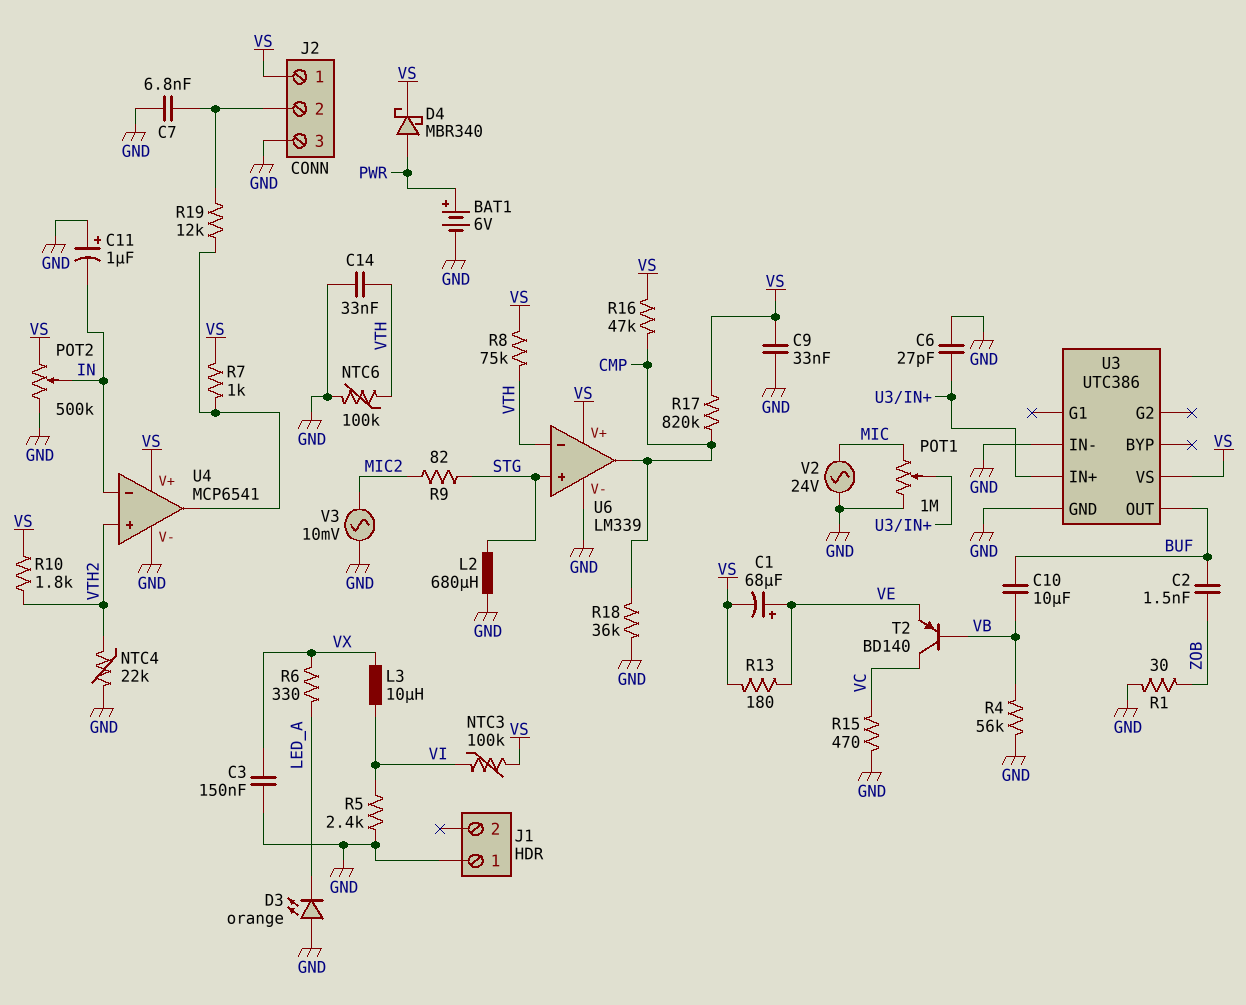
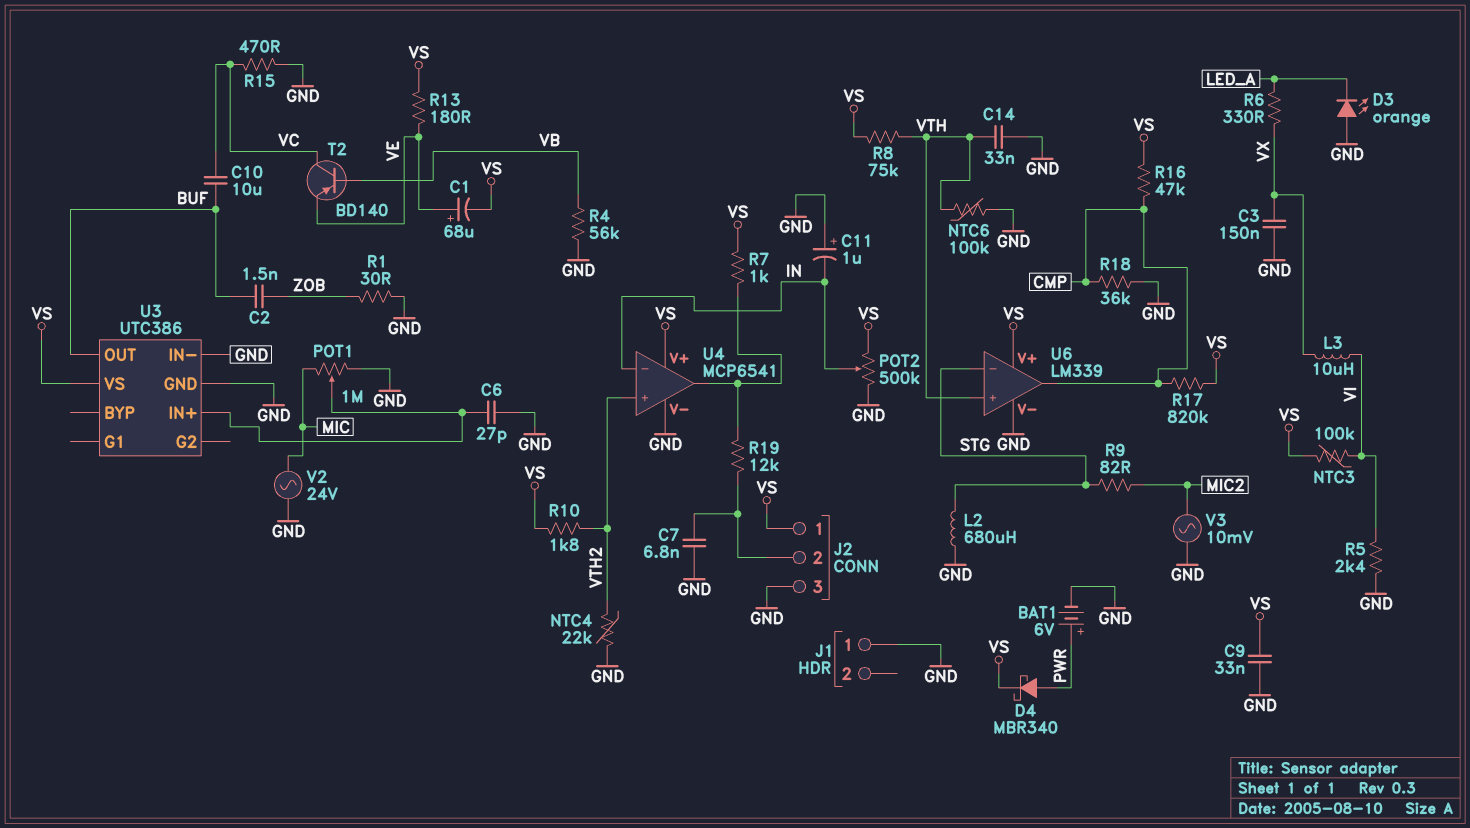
C10: 10uF (BUF, VB) -> 10uF (BUF, VC)
U6 pin in+: STG -> VTH
U6 pin in-: VTH -> STG

